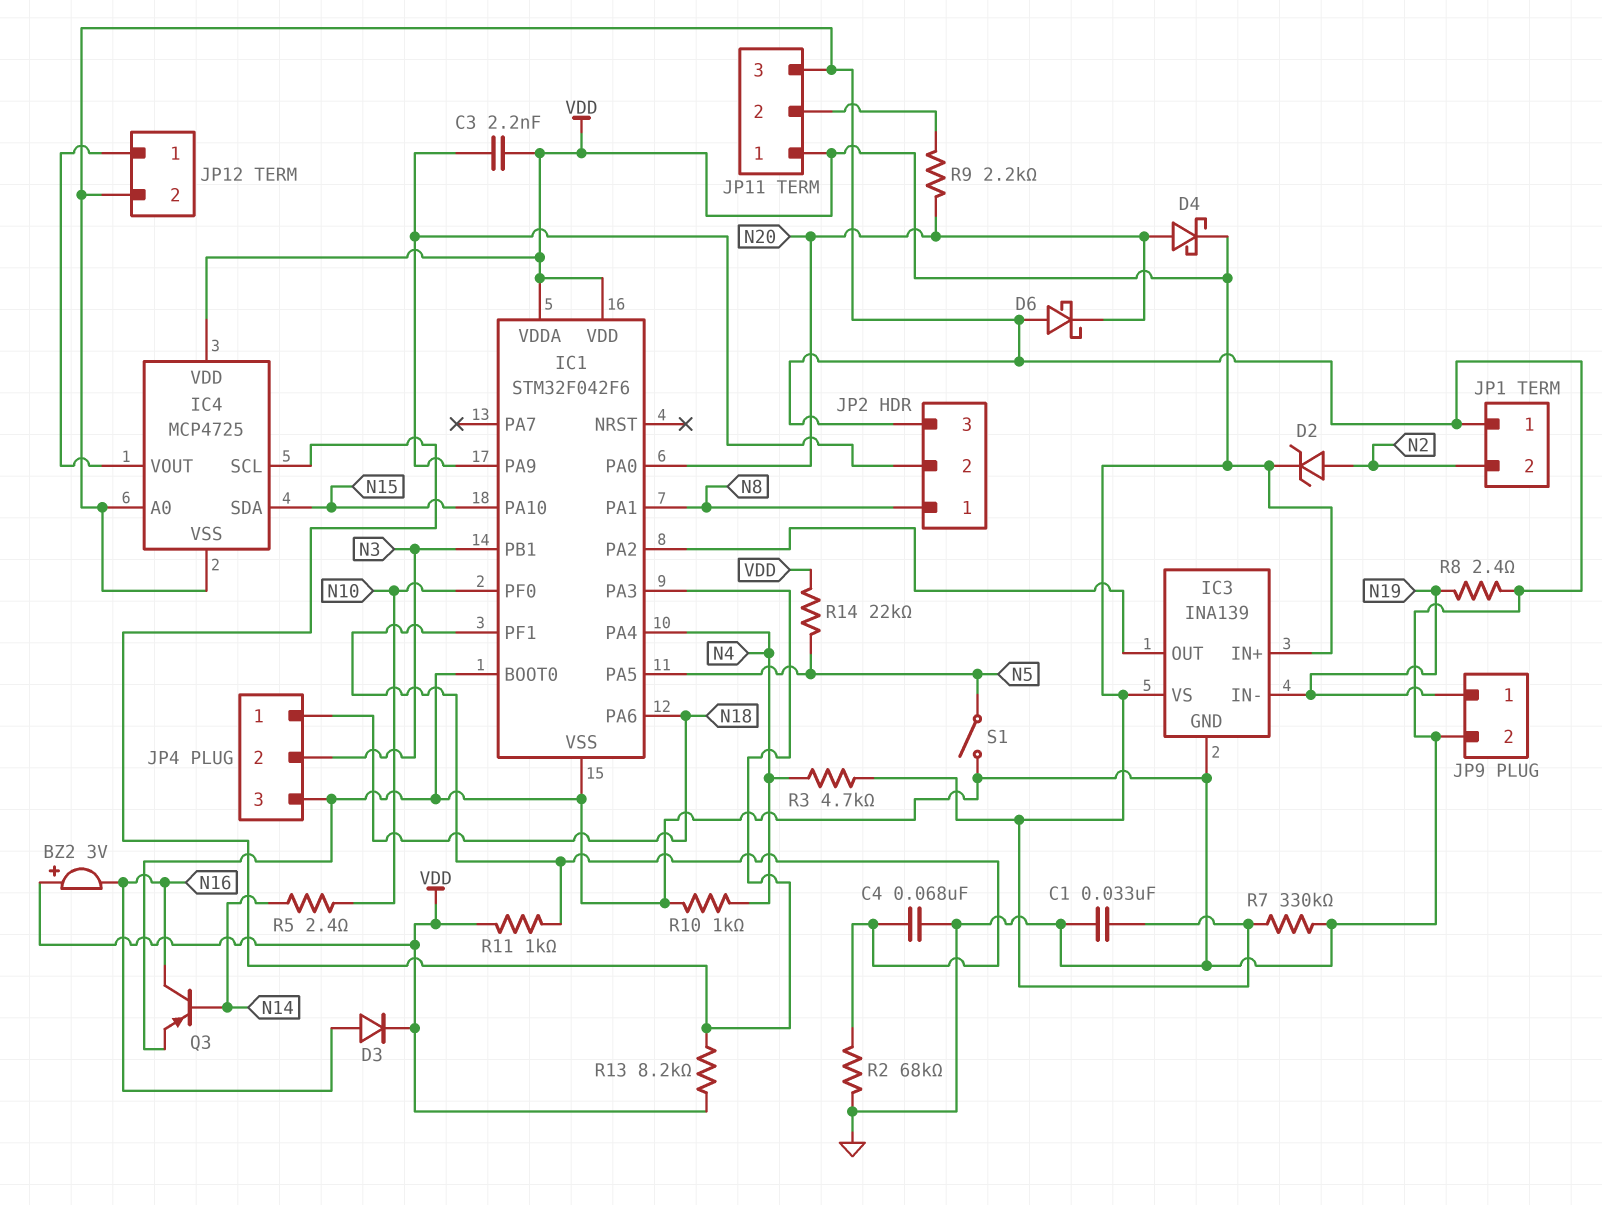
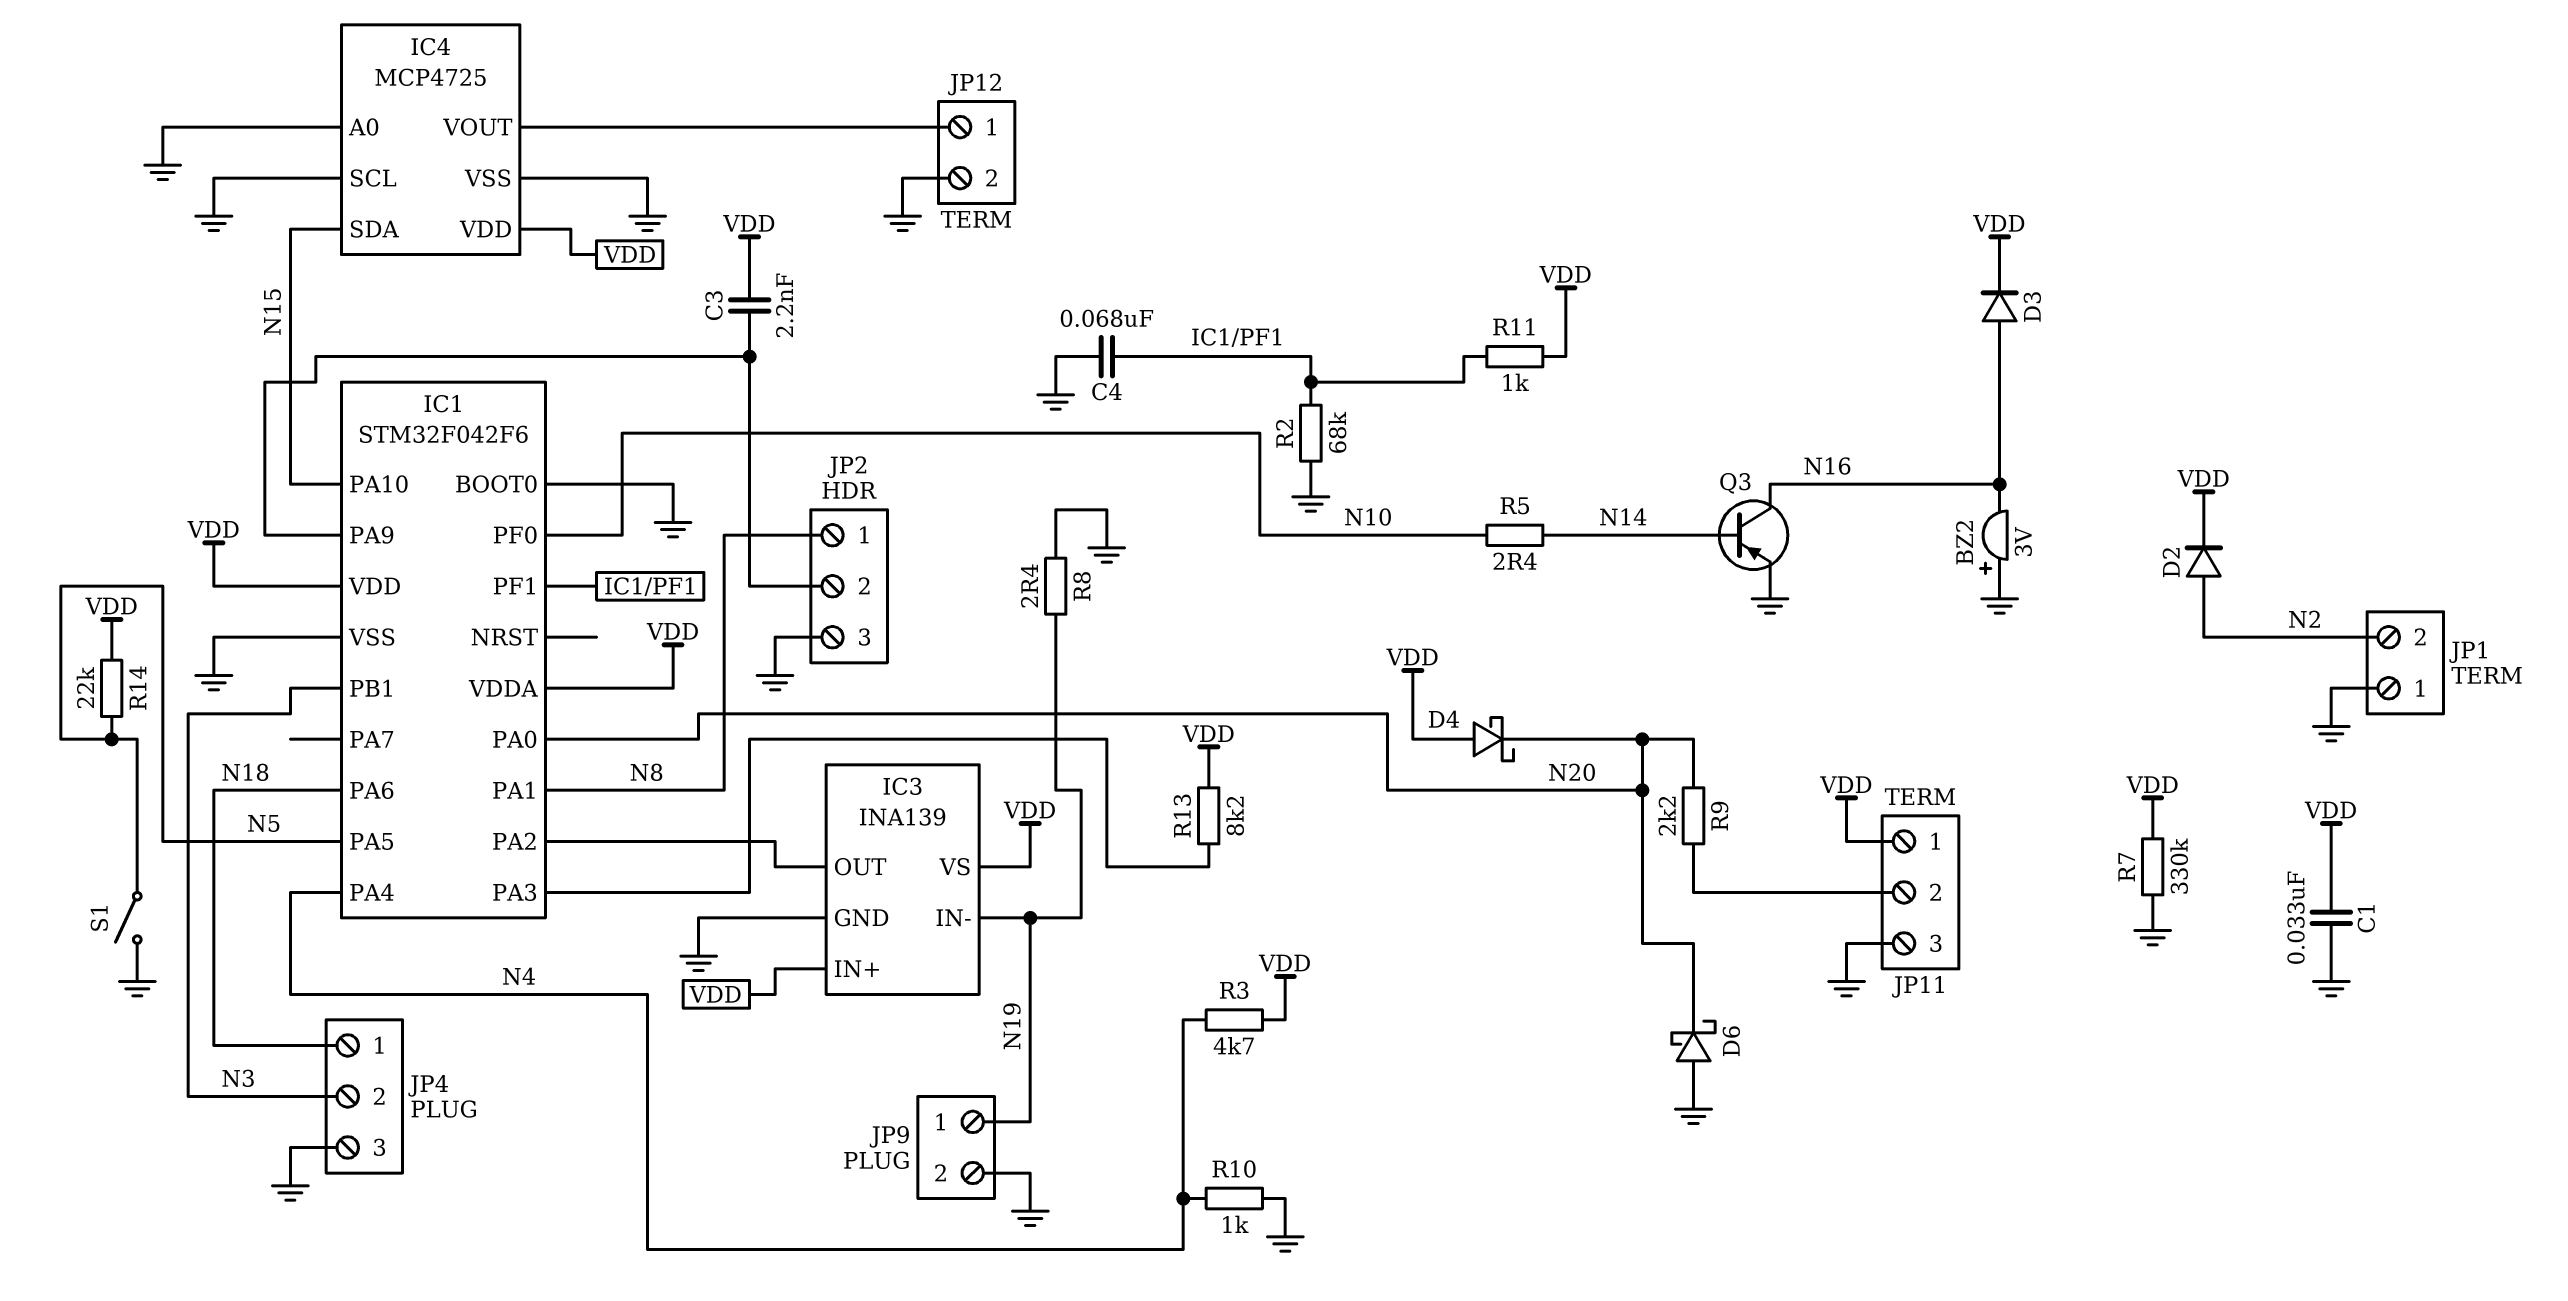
BZ2: buzzer 3V (plus VDD, minus N16) -> buzzer 3V (plus GND, minus N16)
D2: zener (A N2, K VDD) -> diode (A N2, K VDD)
D4: schottky (A N20, K VDD) -> schottky (A VDD, K N20)
IC4 pin SCL: IC1/PA3 -> GND

